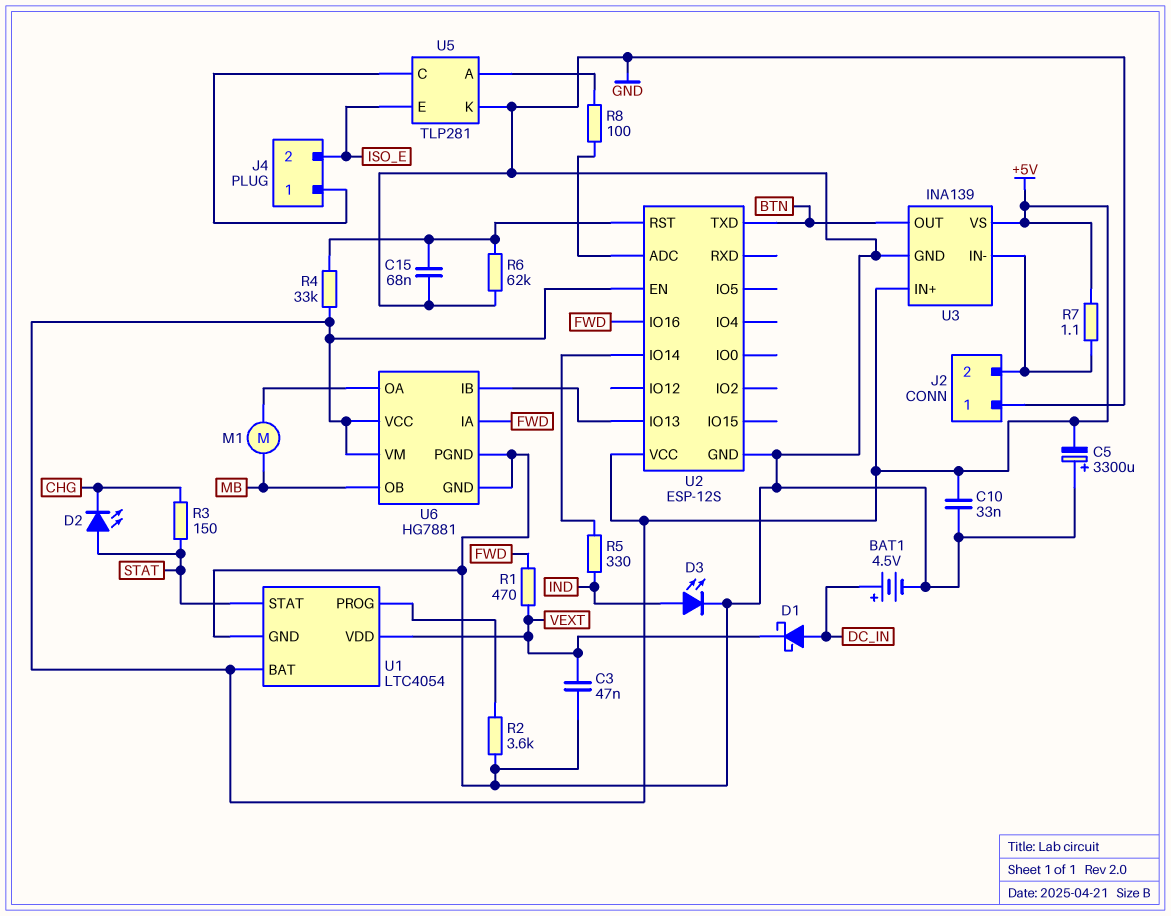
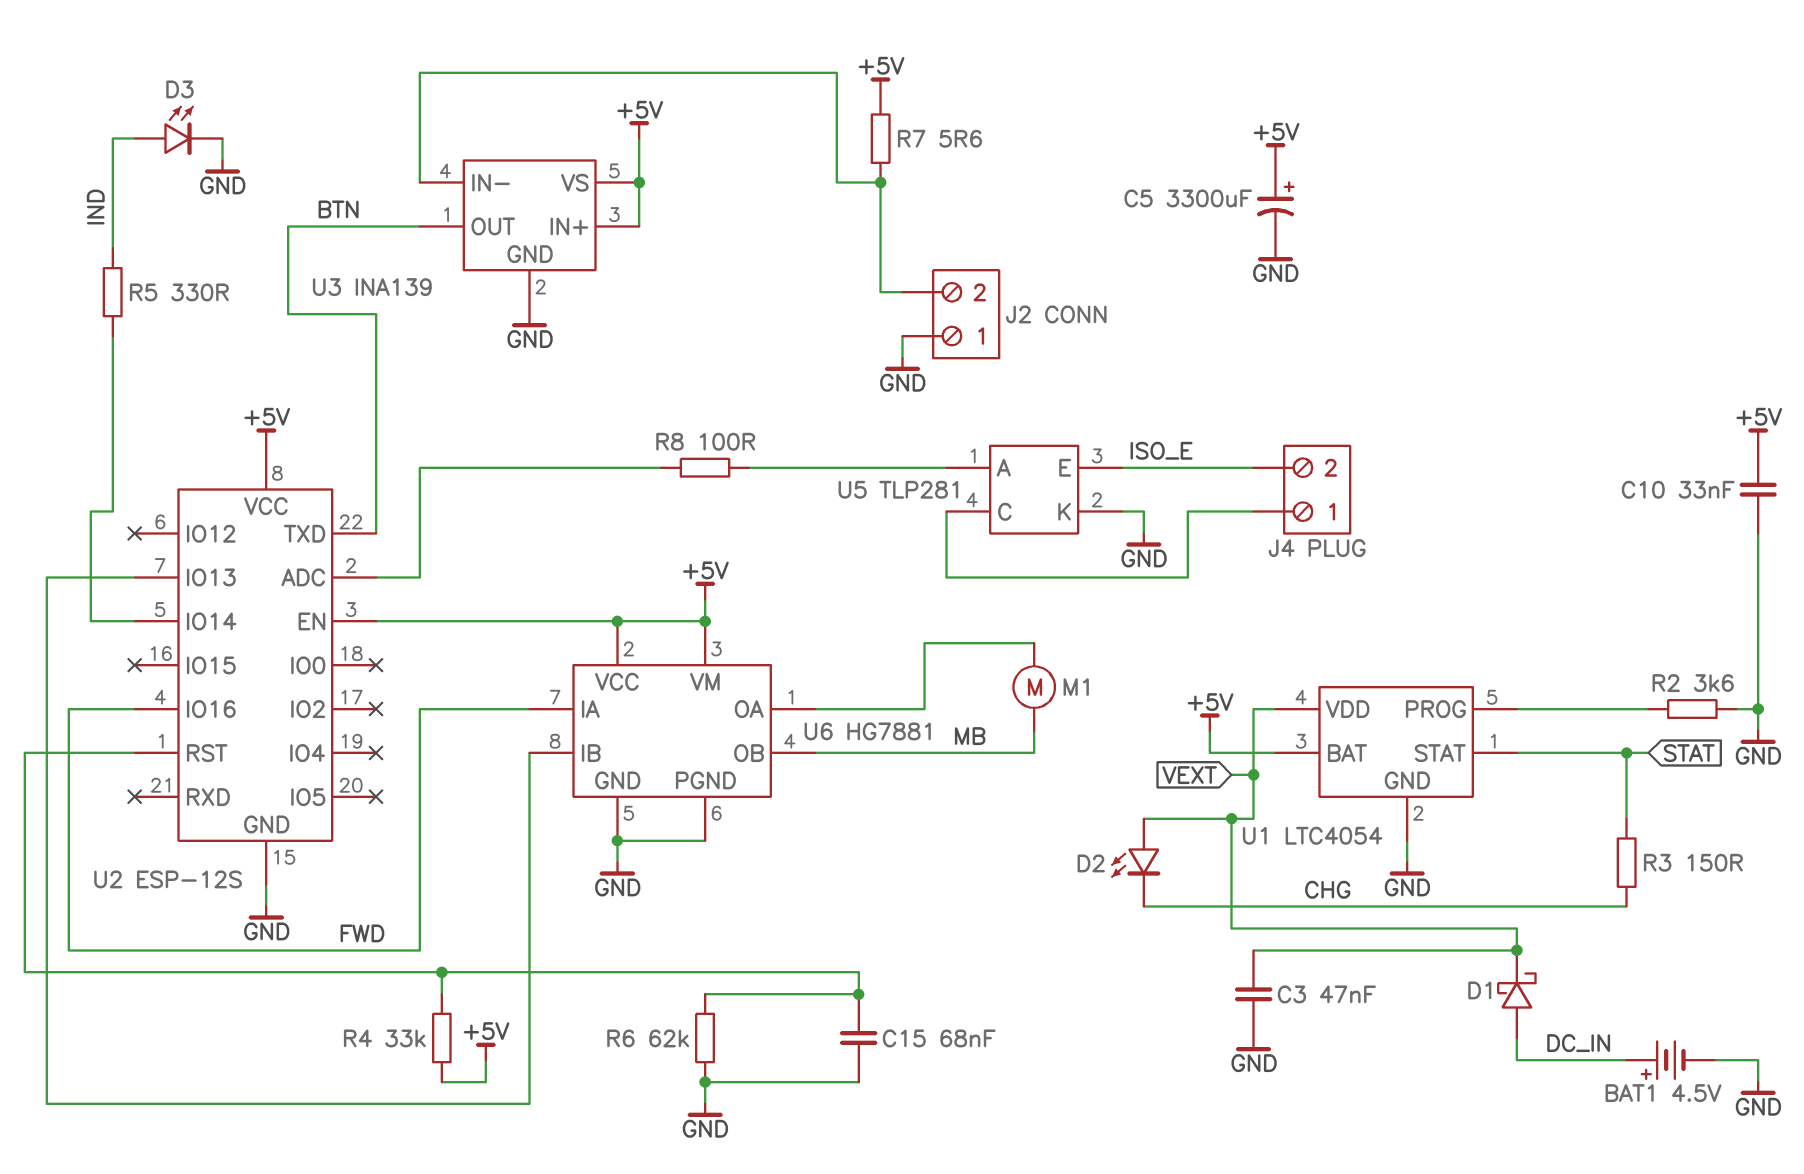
C5: 3300uF (plus GND, minus +5V) -> 3300uF (plus +5V, minus GND)
D2: LED (A STAT, K CHG) -> LED (A VEXT, K CHG)
R1: 470 (FWD, VEXT) -> none
R7: 1.1 (+5V, J2/2) -> 5.6 (+5V, J2/2)

